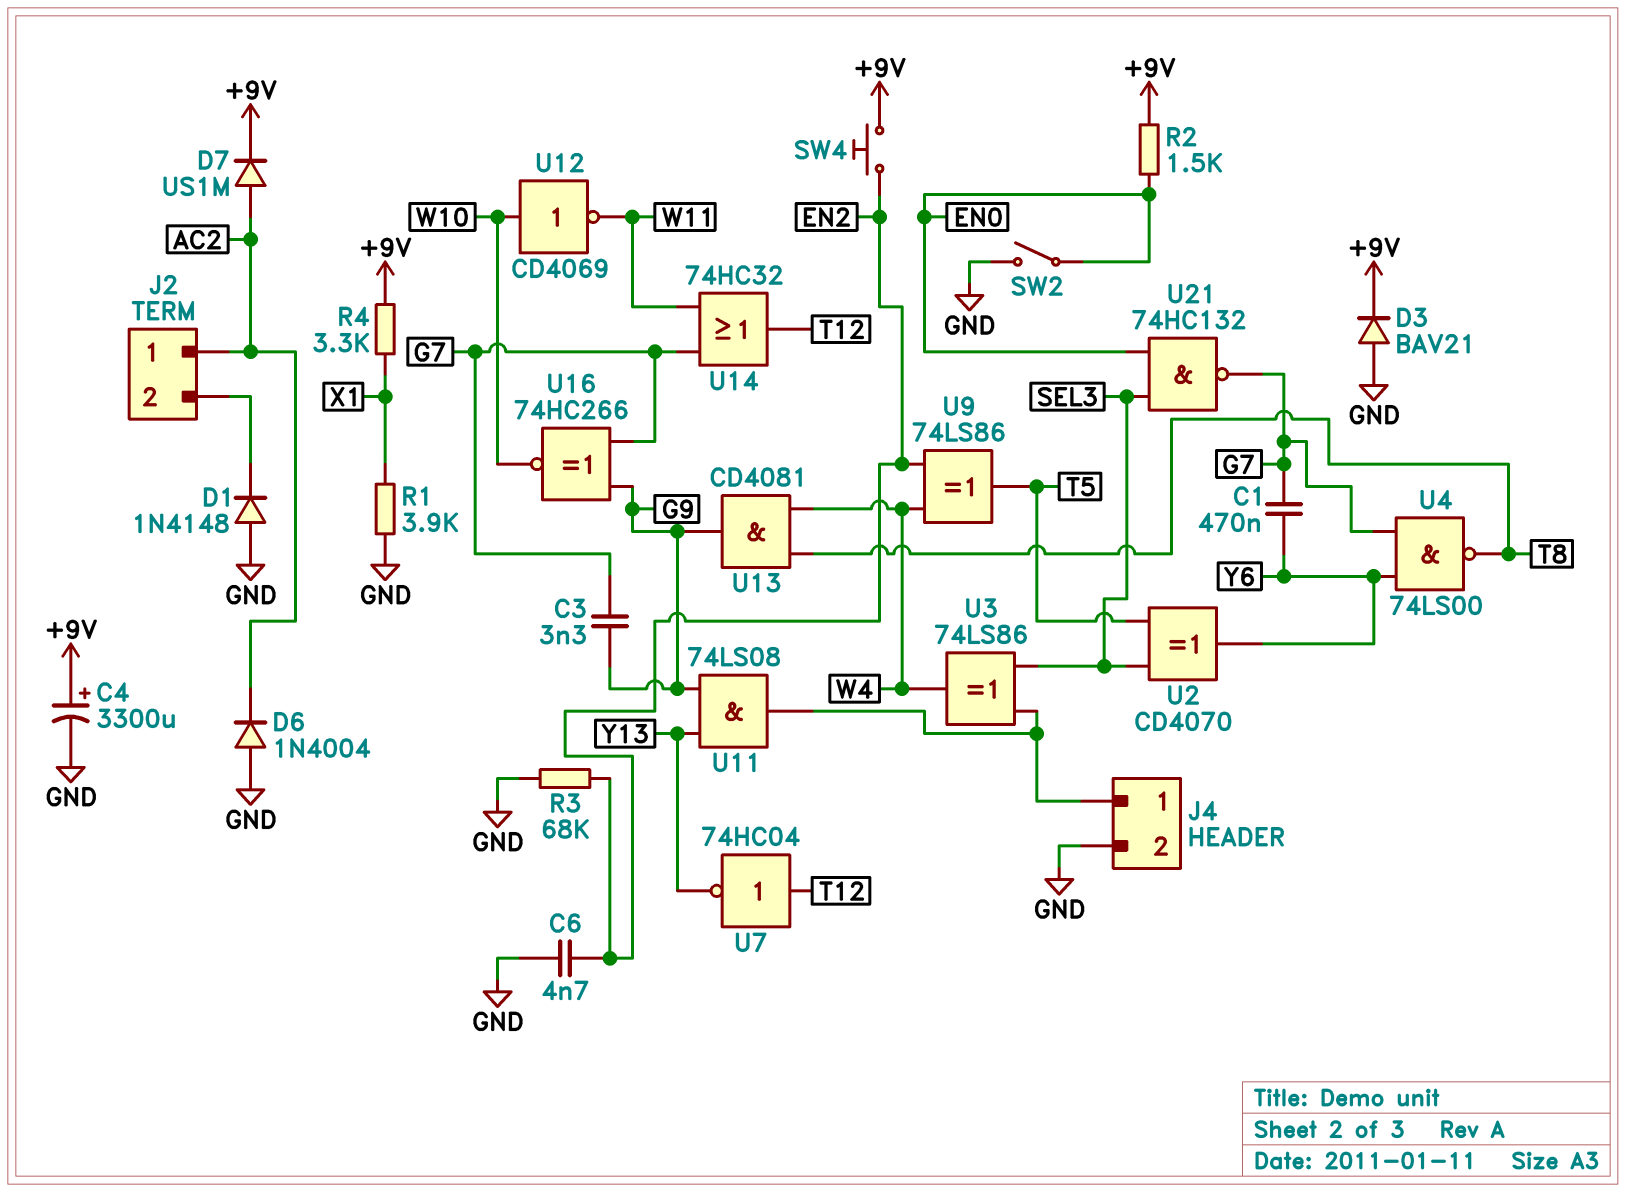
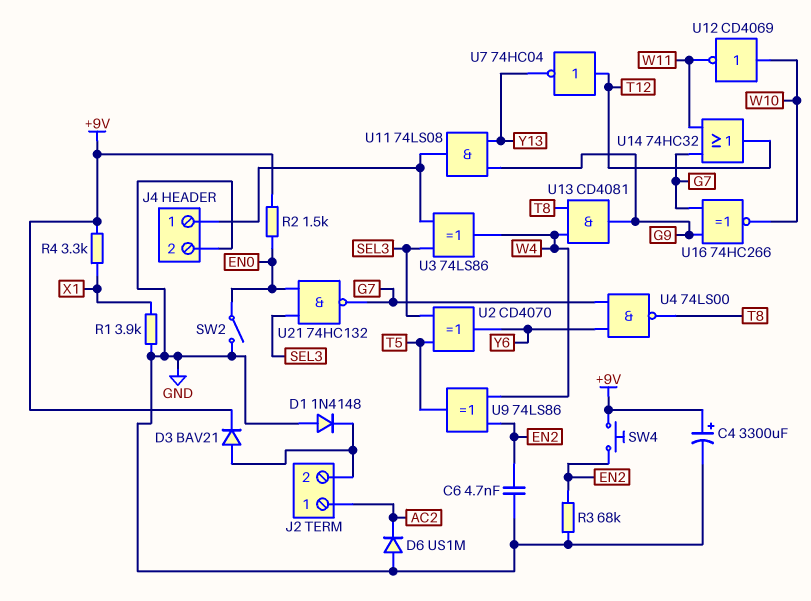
C1: 470nF (G7, Y6) -> none
C3: 3.3nF (G7, G9) -> none
D3: diode BAV21 (A GND, K +9V) -> diode BAV21 (A J2/2, K +9V)
D6: diode 1N4004 (A GND, K AC2) -> diode US1M (A GND, K AC2)
D7: diode US1M (A AC2, K +9V) -> none

